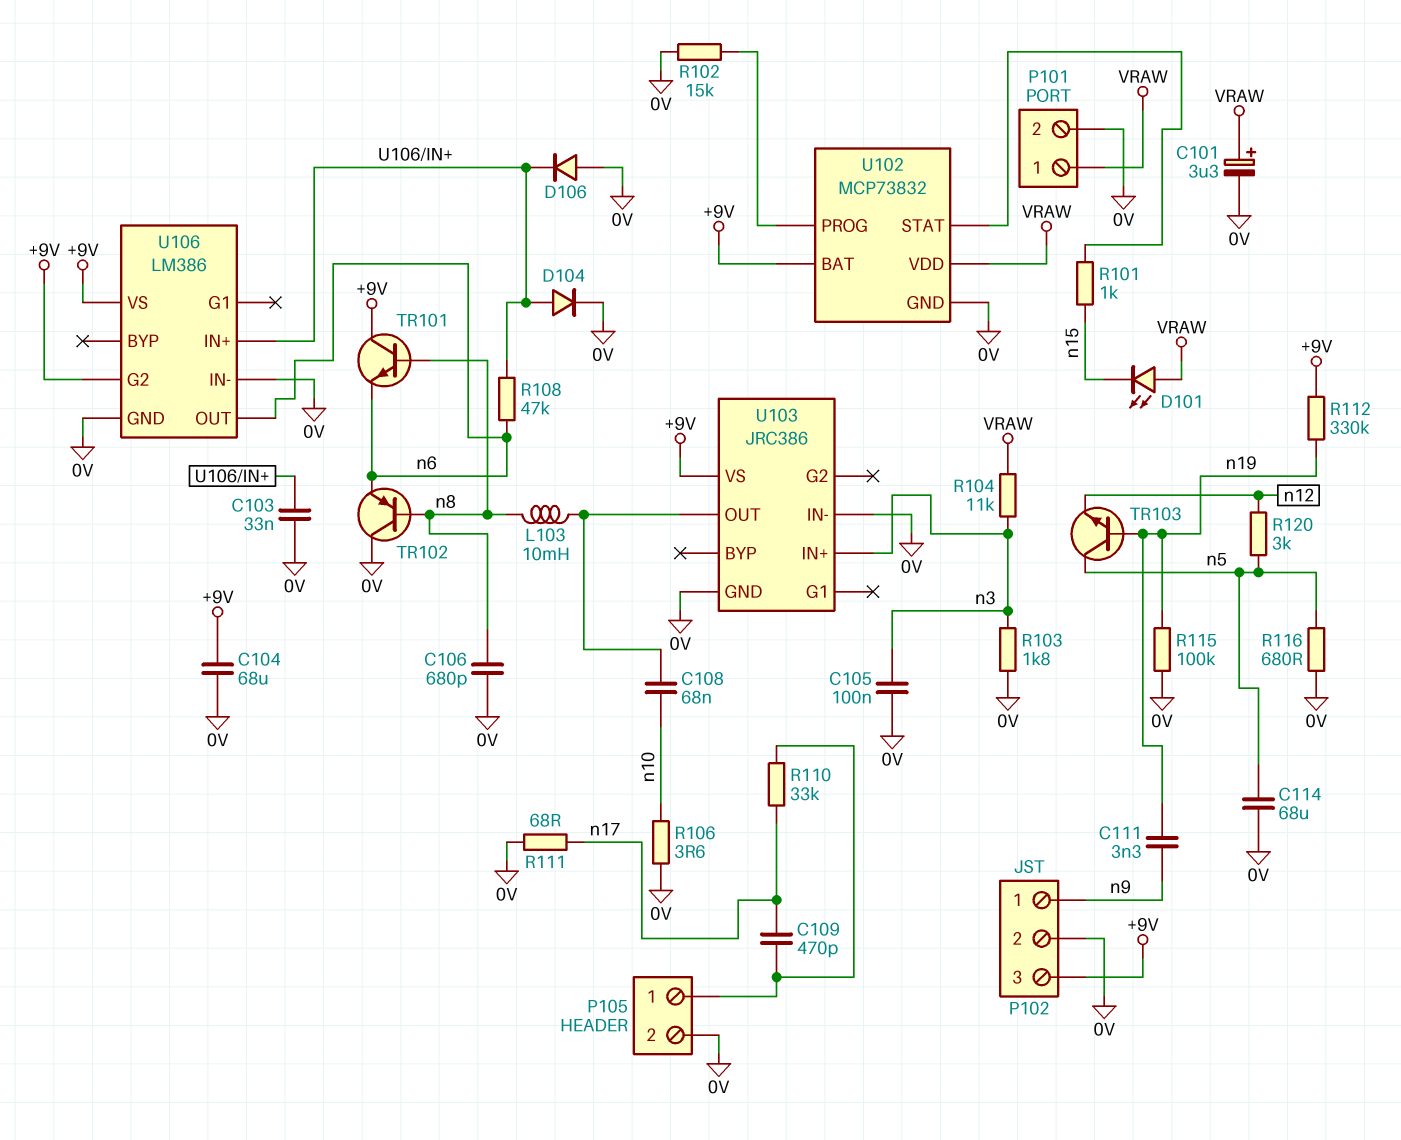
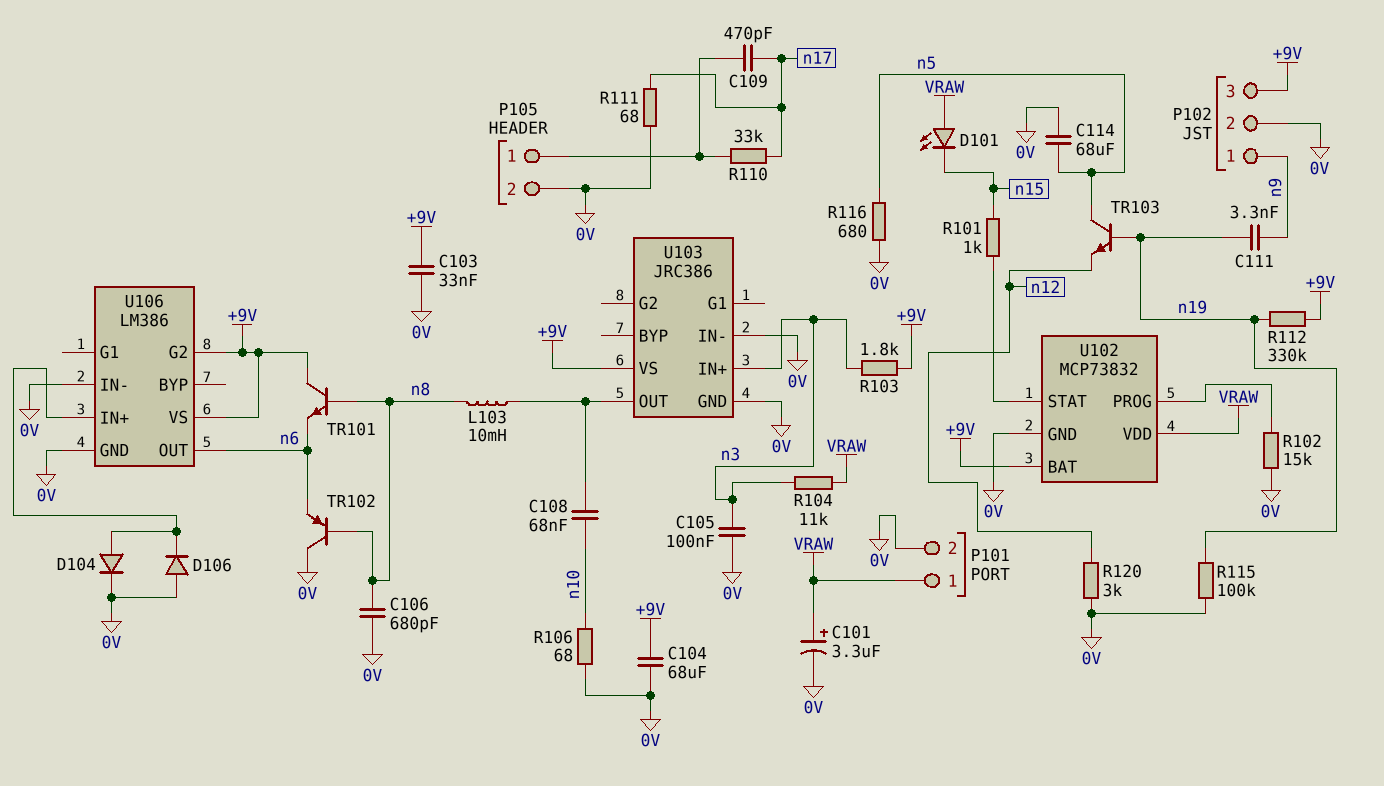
C103: 33nF (0V, U106/IN+) -> 33nF (+9V, 0V)
R103: 1.8k (0V, n3) -> 1.8k (+9V, n3)
R106: 3.6 (0V, n10) -> 68 (0V, n10)
R108: 47k (U106/IN+, n6) -> none
R120: 3k (n5, n12) -> 3k (0V, n12)

